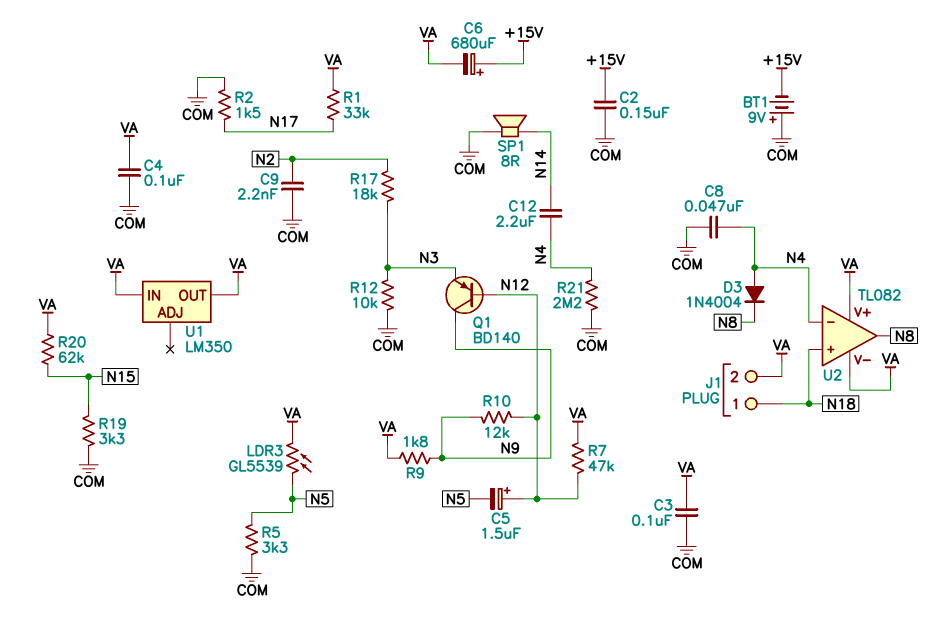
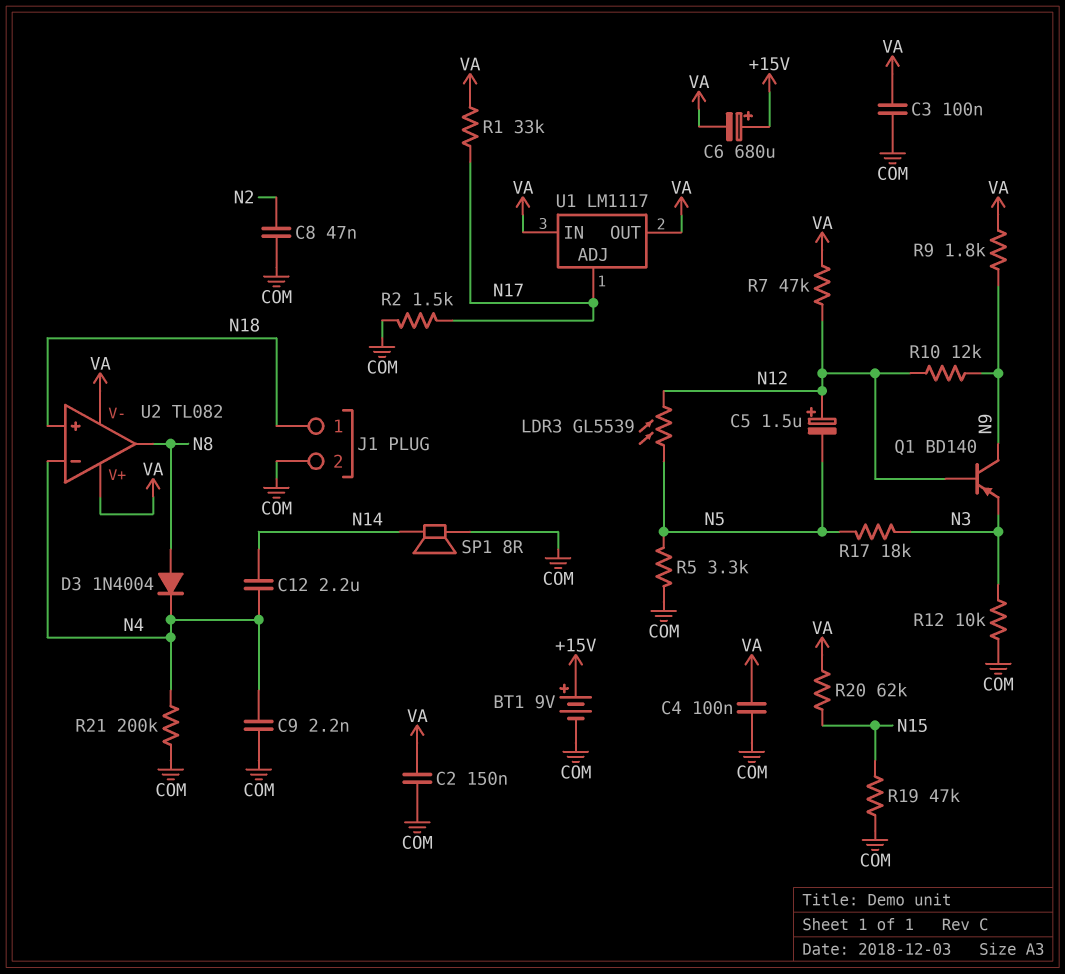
BT1: 9V (plus COM, minus +15V) -> 9V (plus +15V, minus COM)
C2: 150nF (+15V, COM) -> 150nF (COM, VA)
C8: 47nF (COM, N4) -> 47nF (COM, N2)
C9: 2.2nF (COM, N2) -> 2.2nF (COM, N4)
D3: diode 1N4004 (A N4, K N8) -> diode 1N4004 (A N8, K N4)
J1 pin 2: VA -> COM
LDR3: GL5539 (N5, VA) -> GL5539 (N5, N12)
R17: 18k (N2, N3) -> 18k (N3, N5)
R19: 3.3k (COM, N15) -> 47k (COM, N15)
R21: 2.2M (COM, N4) -> 200k (COM, N4)
U1: LM350 -> LM1117
U1 pin ADJ: none -> N17

